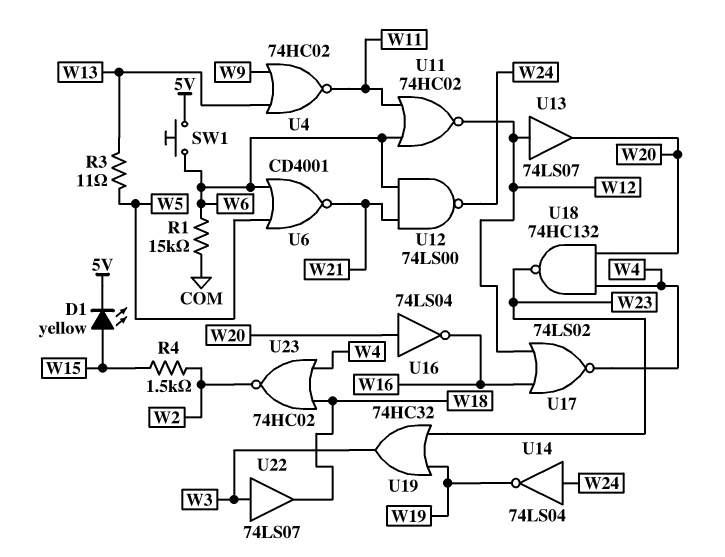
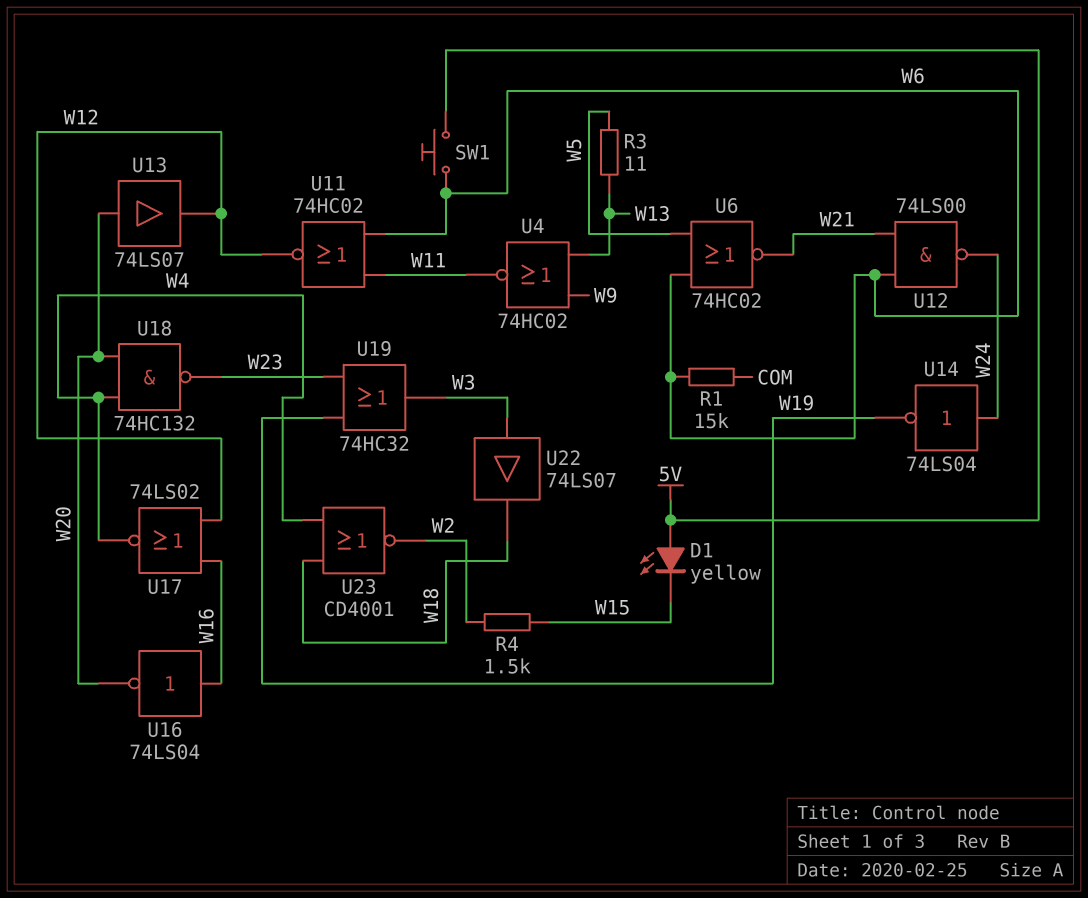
D1: LED yellow (A W15, K 5V) -> LED yellow (A 5V, K W15)
U6: NOR CD4001 (in W5, in W6, out W21) -> NOR 74HC02 (in W5, in W6, out W21)
U13: buffer 74LS07 (in W12, out W20) -> buffer 74LS07 (in W20, out W12)
U16: NOT 74LS04 (in W20, out W16) -> NOT 74LS04 (in W16, out W20)
U23: NOR 74HC02 (in W4, in W18, out W2) -> NOR CD4001 (in W4, in W18, out W2)

